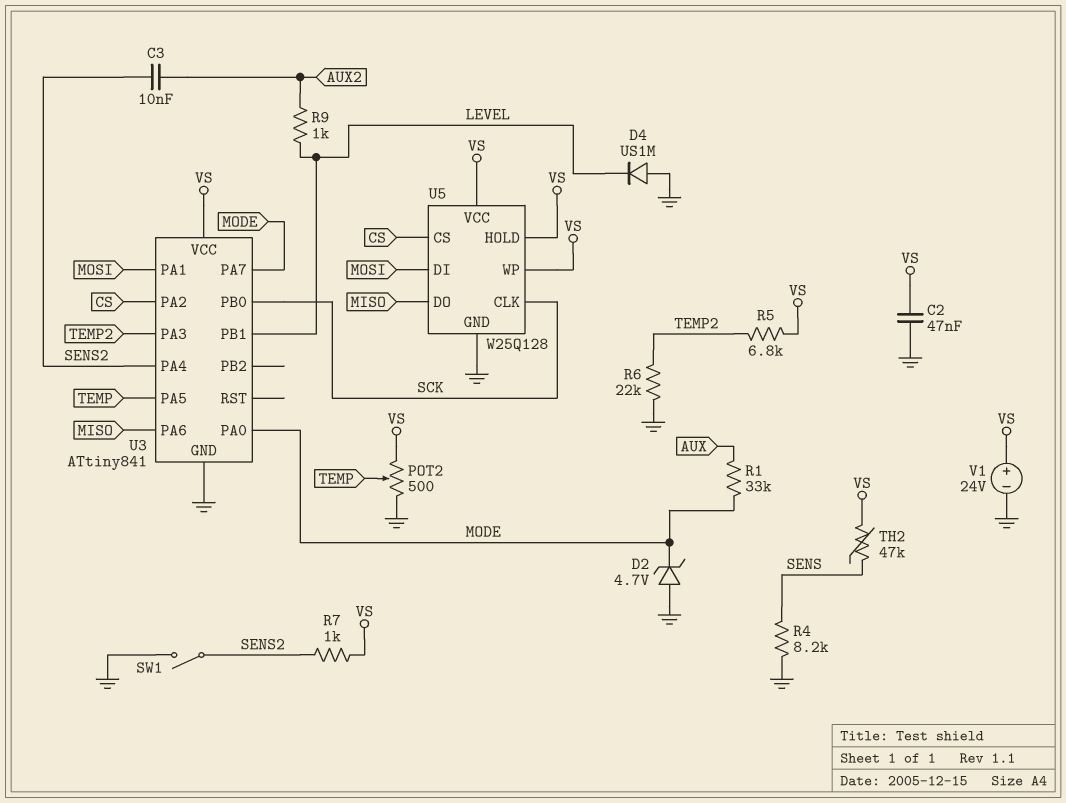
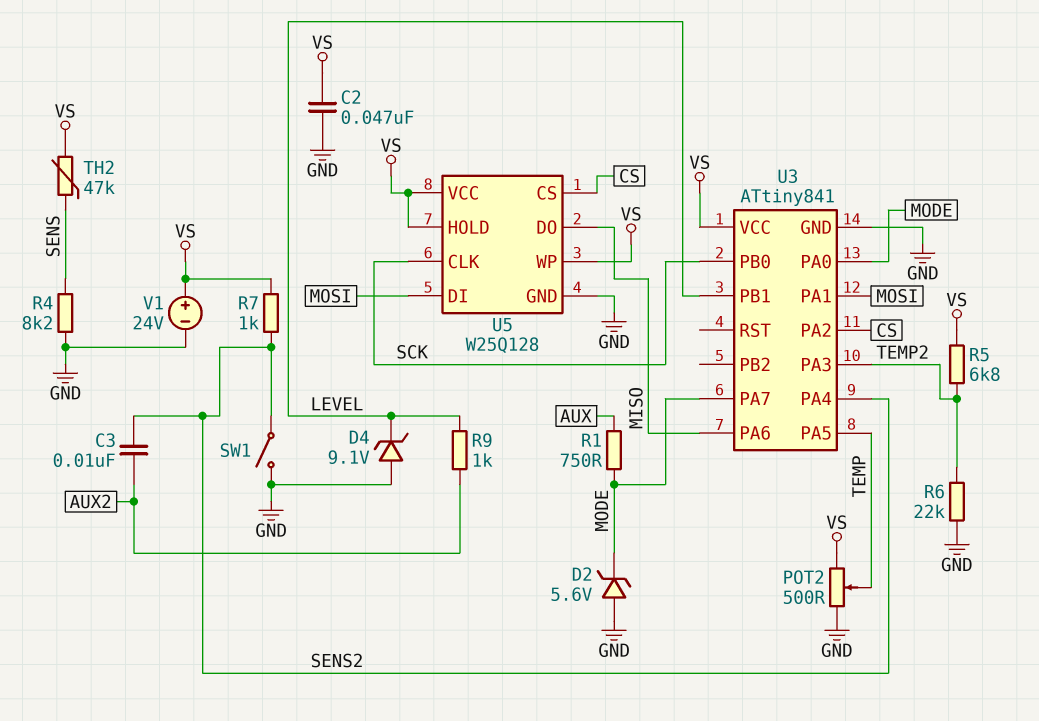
D2: zener 4.7V (A GND, K MODE) -> zener 5.6V (A GND, K MODE)
D4: diode US1M (A GND, K LEVEL) -> zener 9.1V (A GND, K LEVEL)
R1: 33k (AUX, MODE) -> 750 (AUX, MODE)

